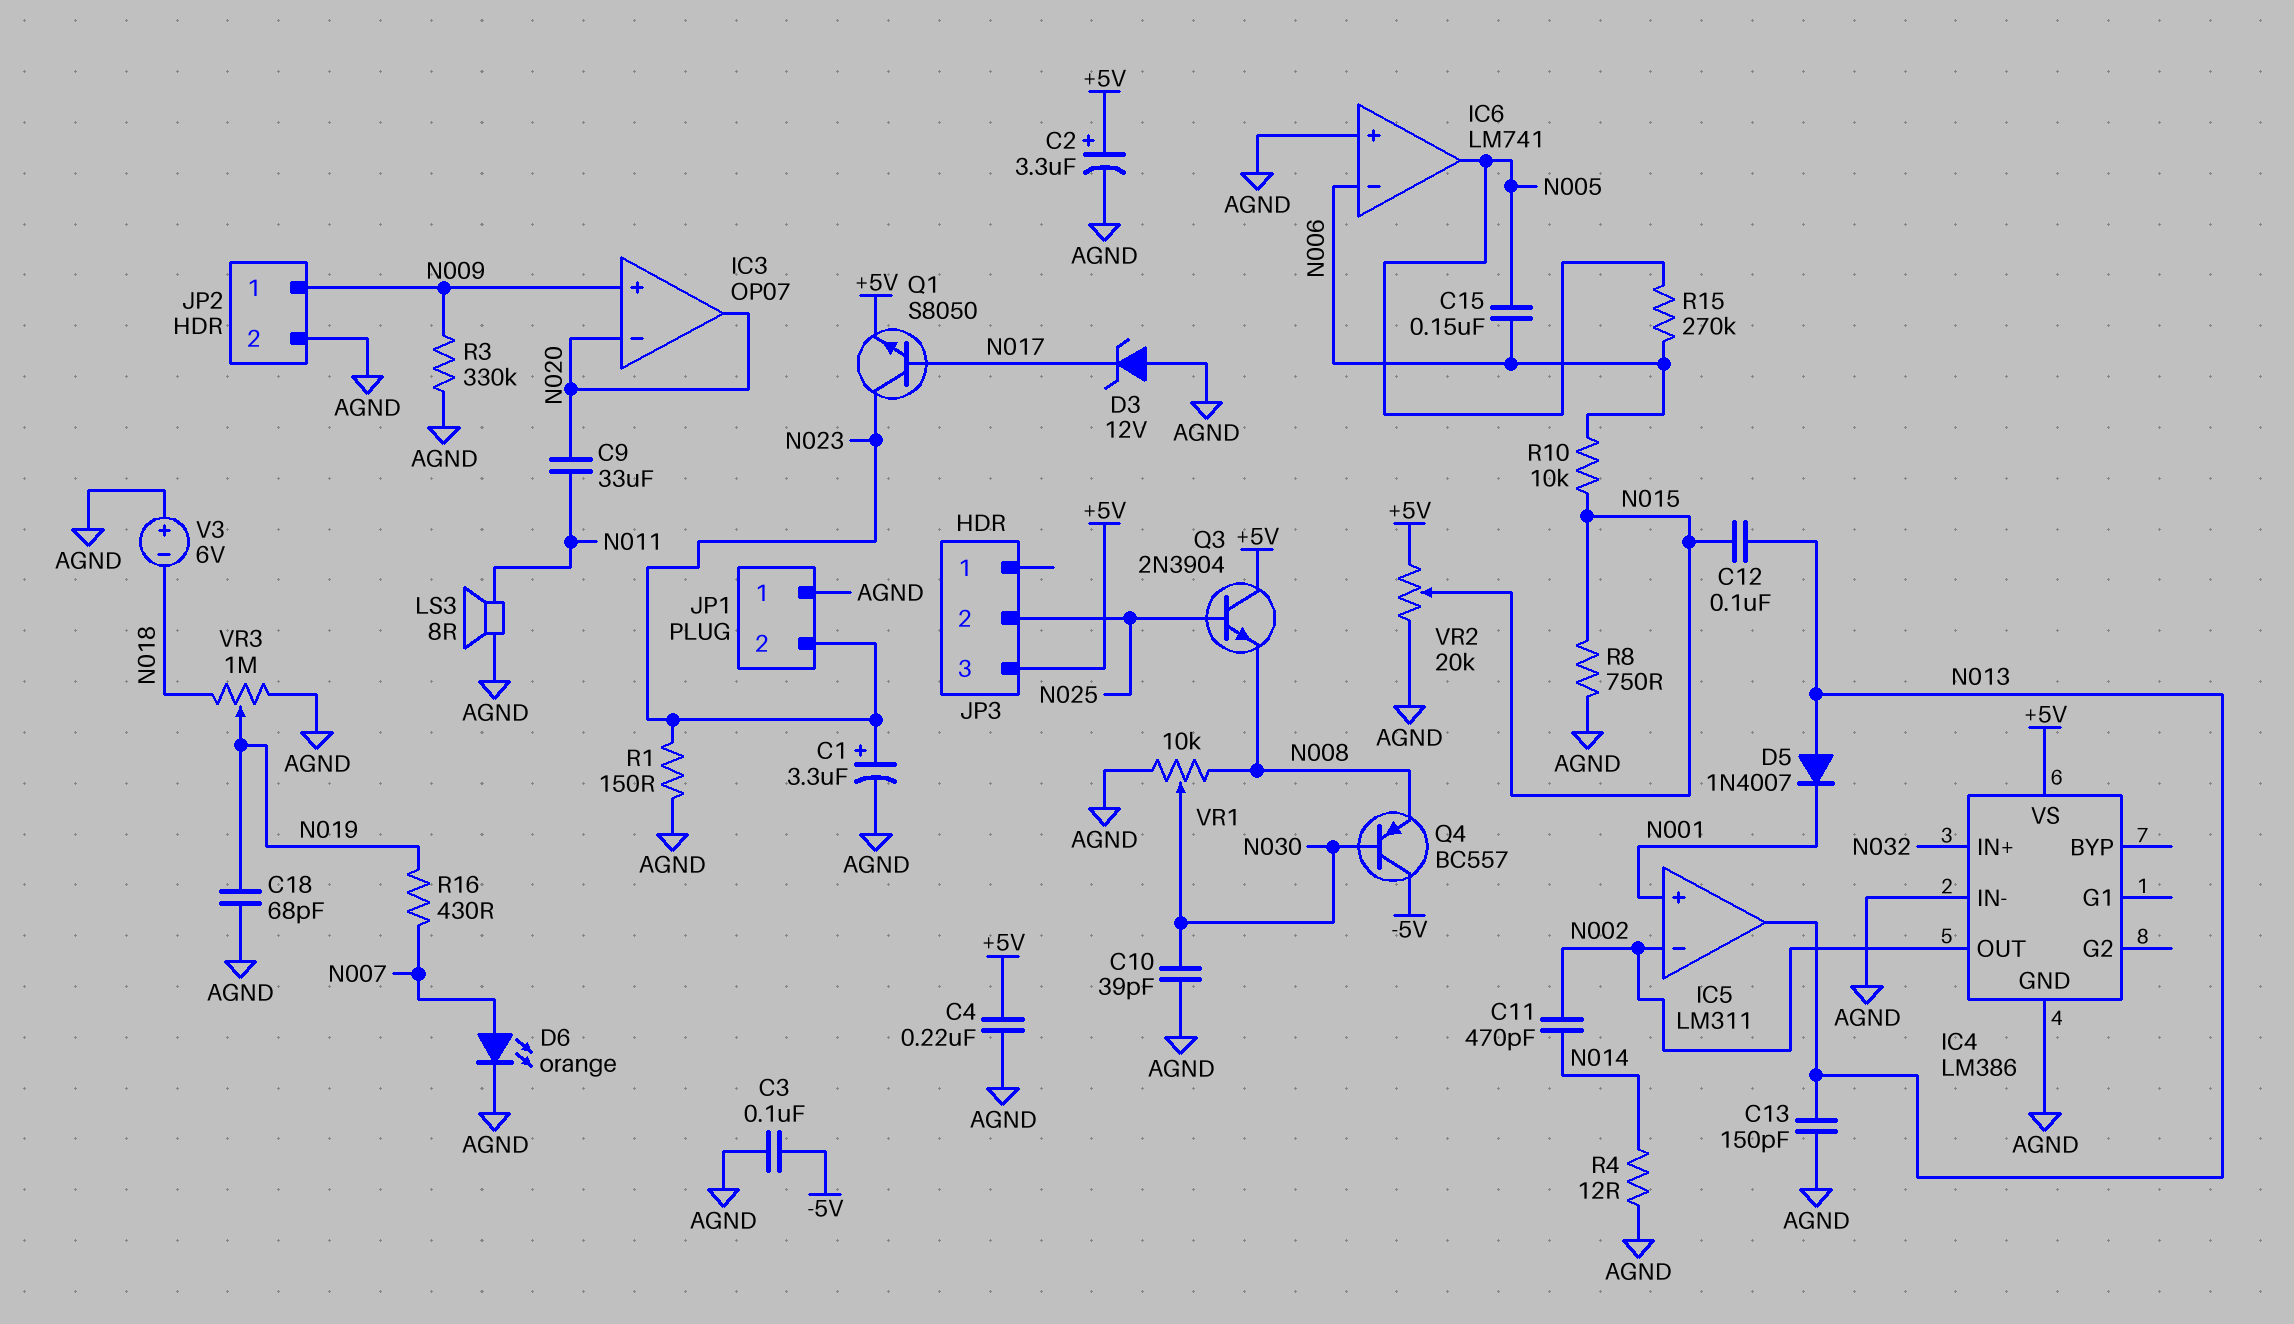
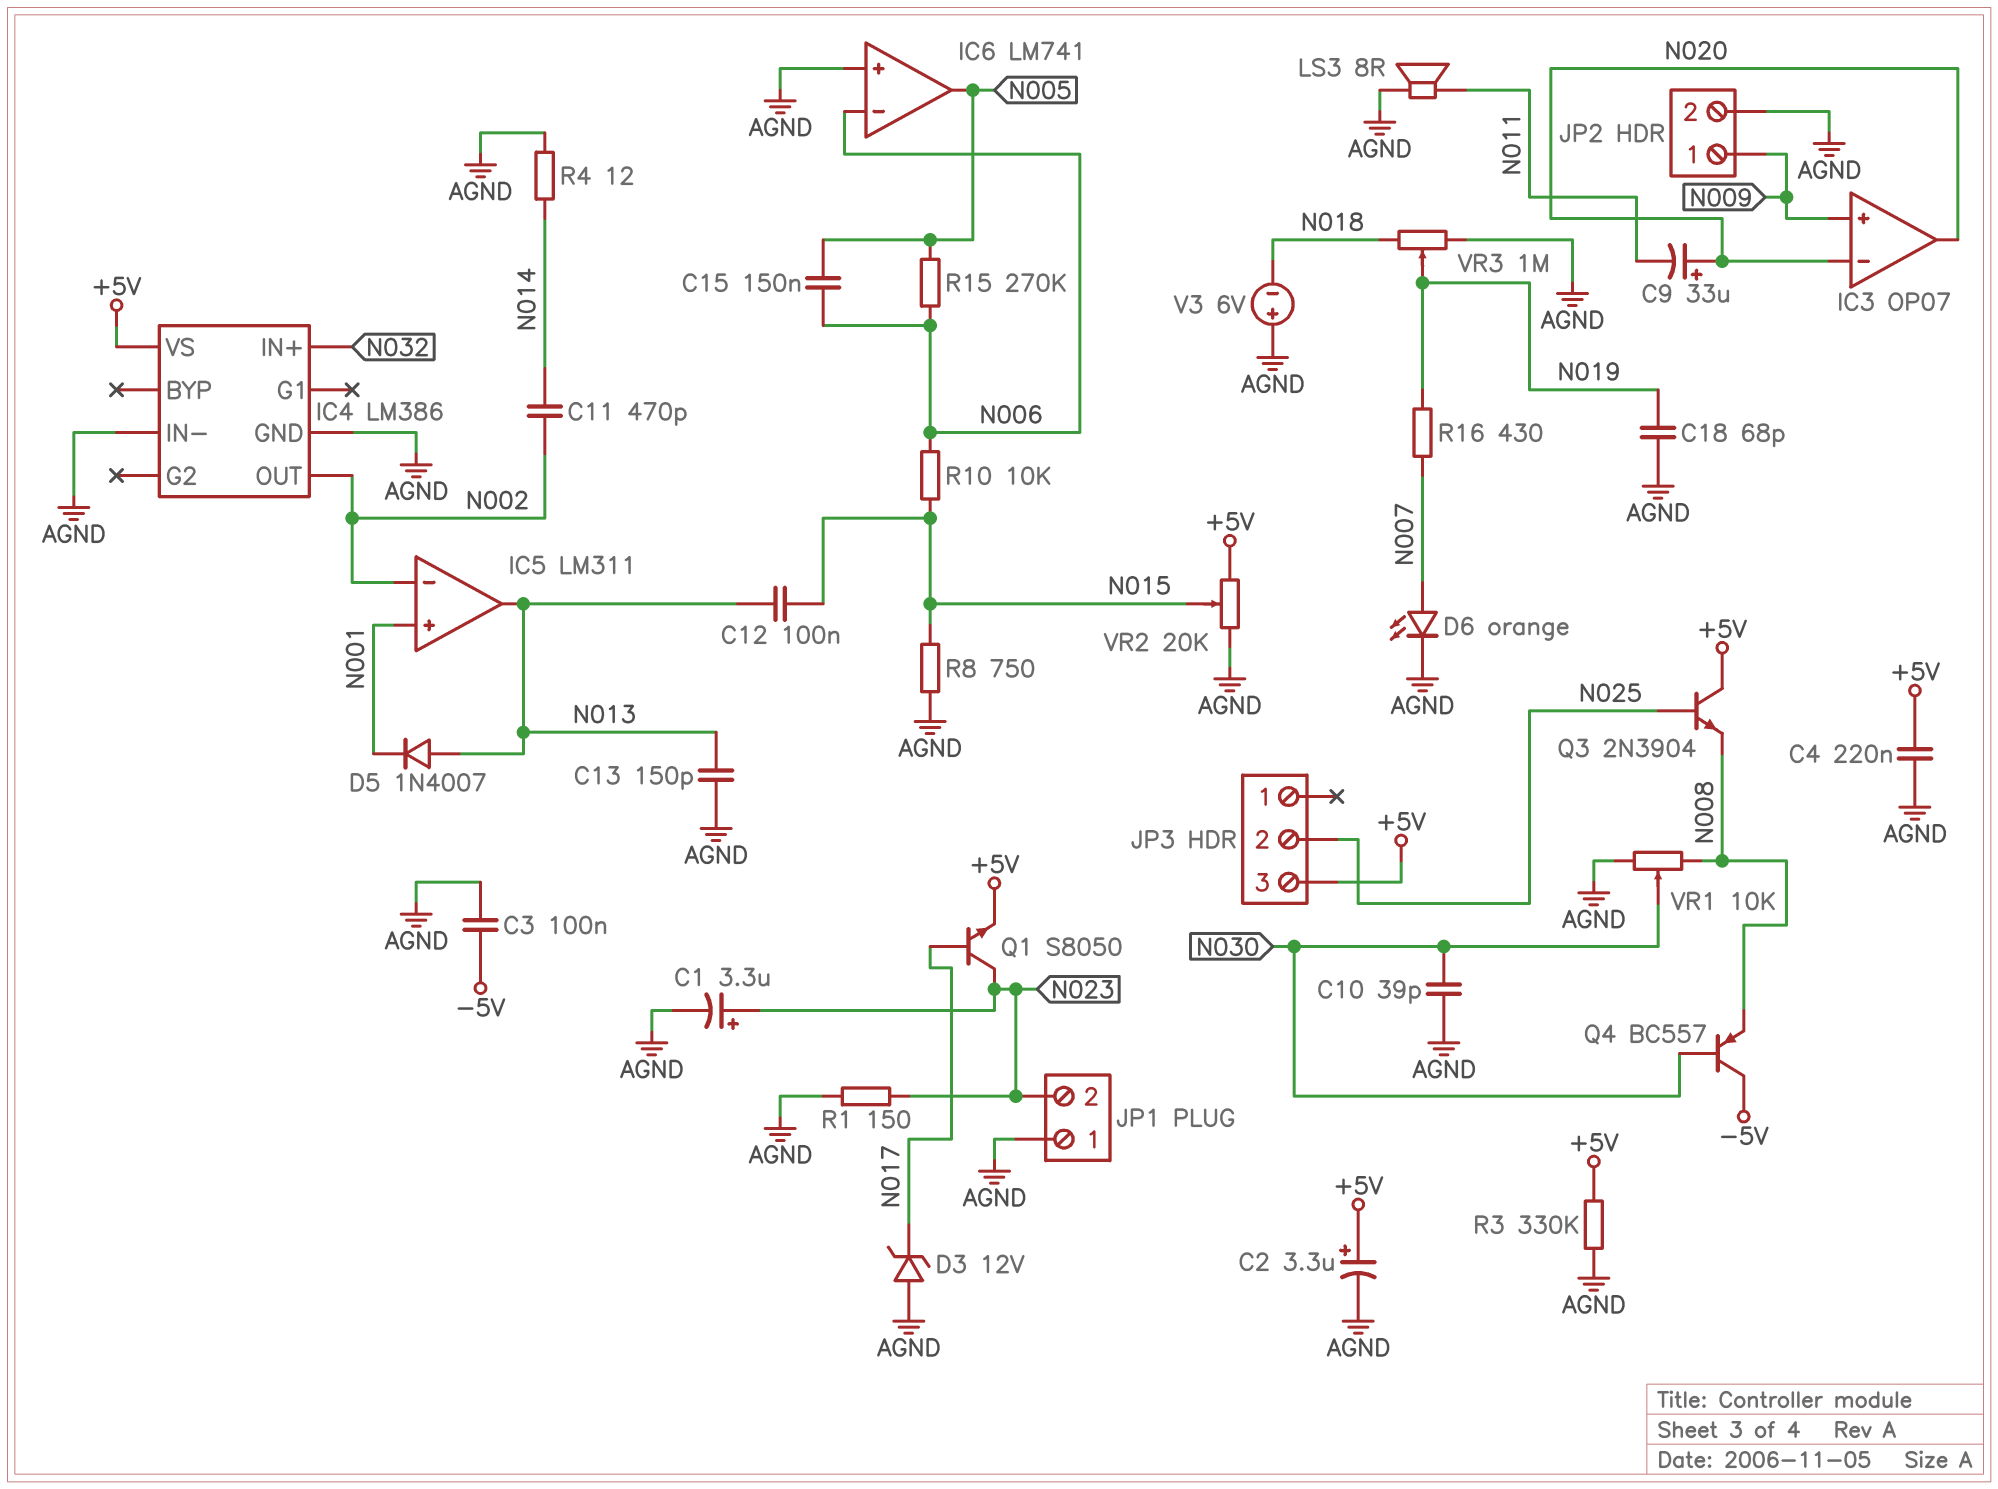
C9: 33uF (N011, N020) -> 33uF (plus N020, minus N011)
R3: 330k (AGND, N009) -> 330k (+5V, AGND)

